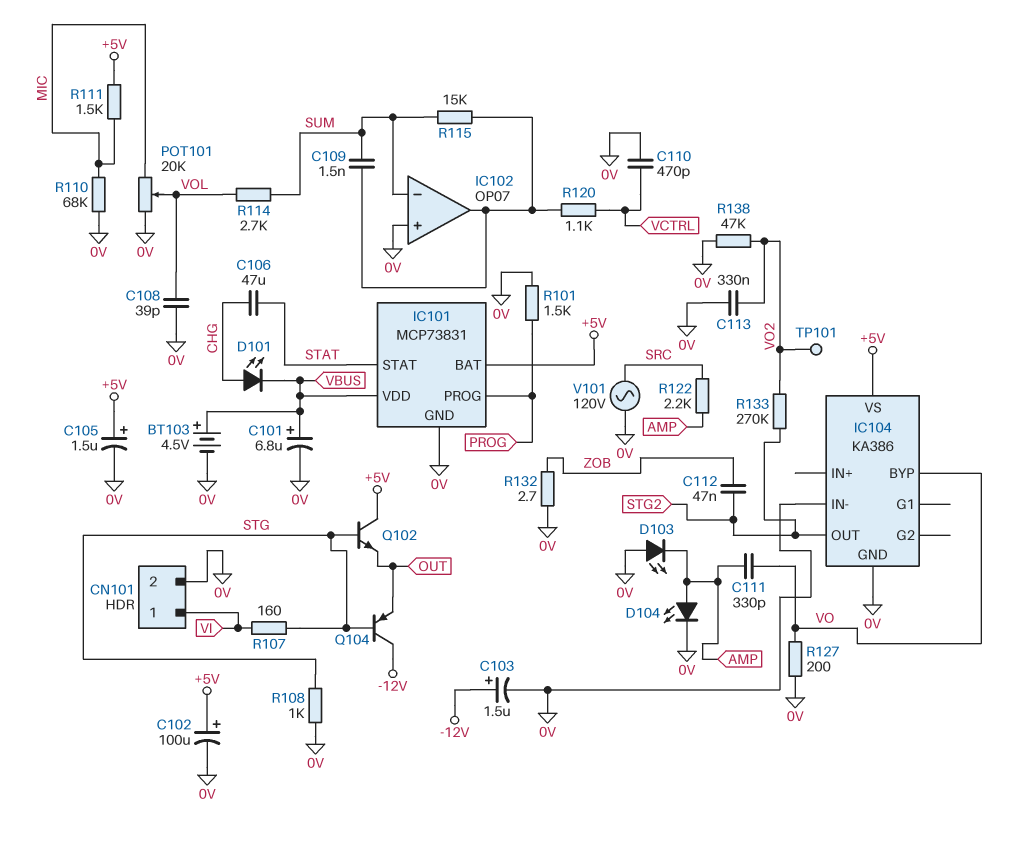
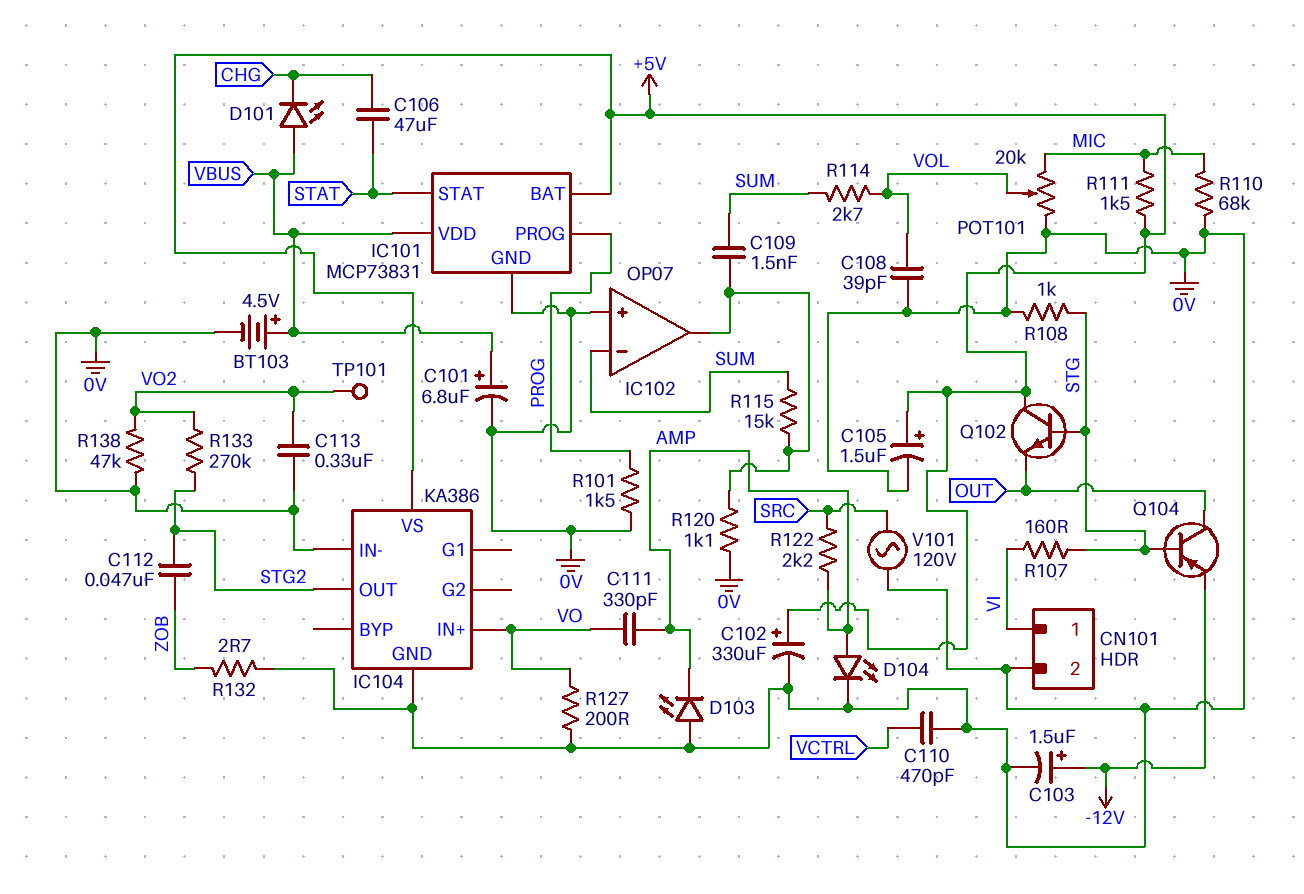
C102: 100uF (plus +5V, minus 0V) -> 330uF (plus +5V, minus 0V)
D101: LED (A CHG, K VBUS) -> LED (A VBUS, K CHG)
IC104 pin BYP: VO -> none
IC104 pin IN+: none -> VO
Q104: PNP (B STG, C -12V, E OUT) -> PNP (B STG, C OUT, E -12V)
R120: 1.1k (IC102/out, VCTRL) -> 1.1k (0V, IC102/out)

